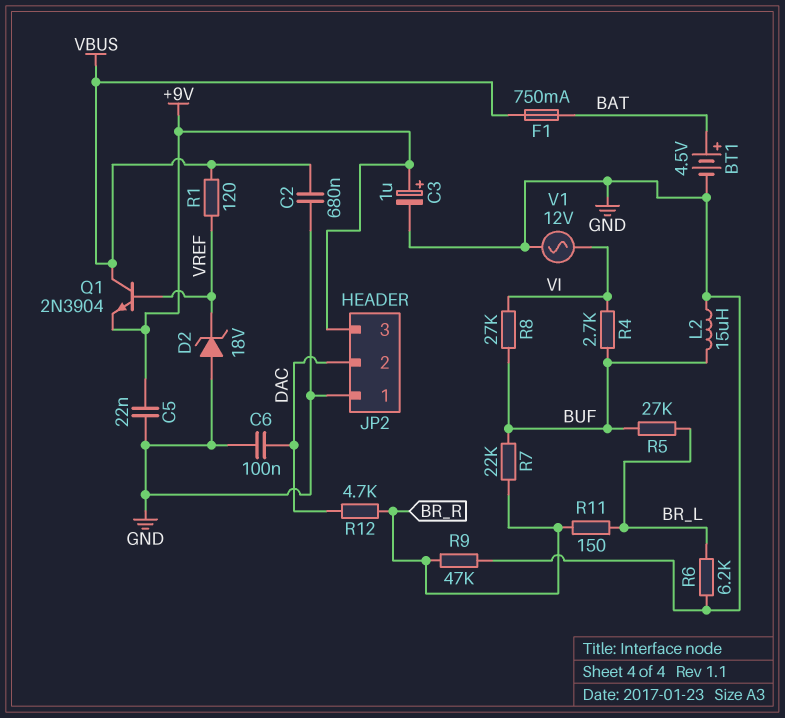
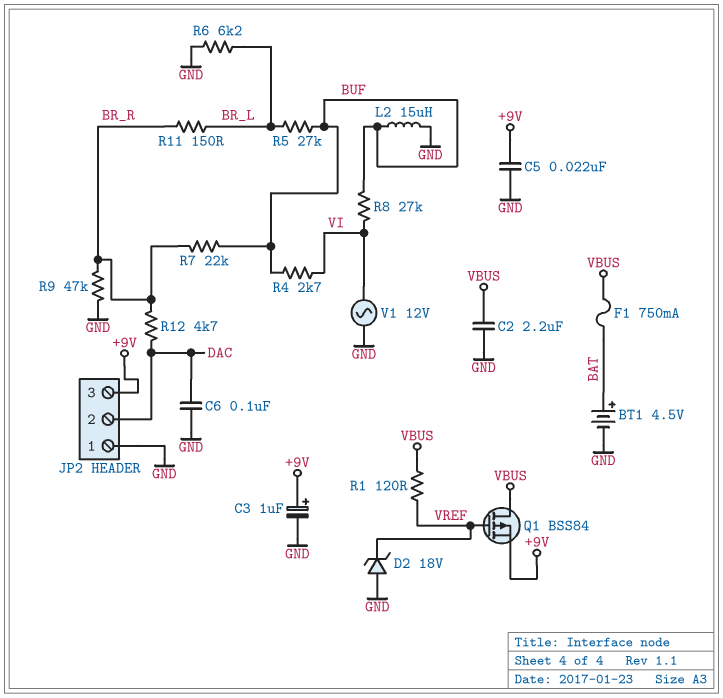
C2: 680nF (GND, VBUS) -> 2.2uF (GND, VBUS)
Q1: NPN 2N3904 (B VREF, C VBUS, E +9V) -> PMOS BSS84 (G VREF, D VBUS, S +9V)

